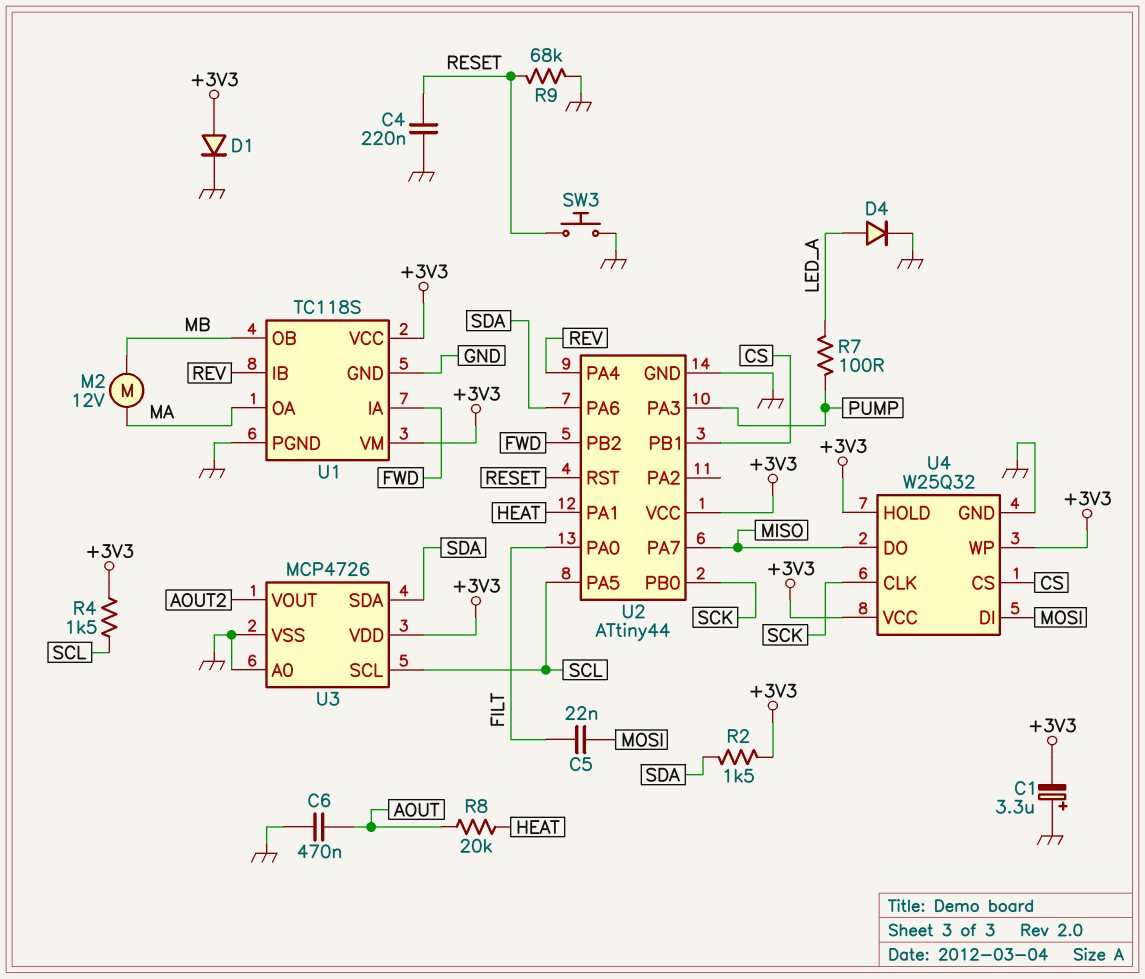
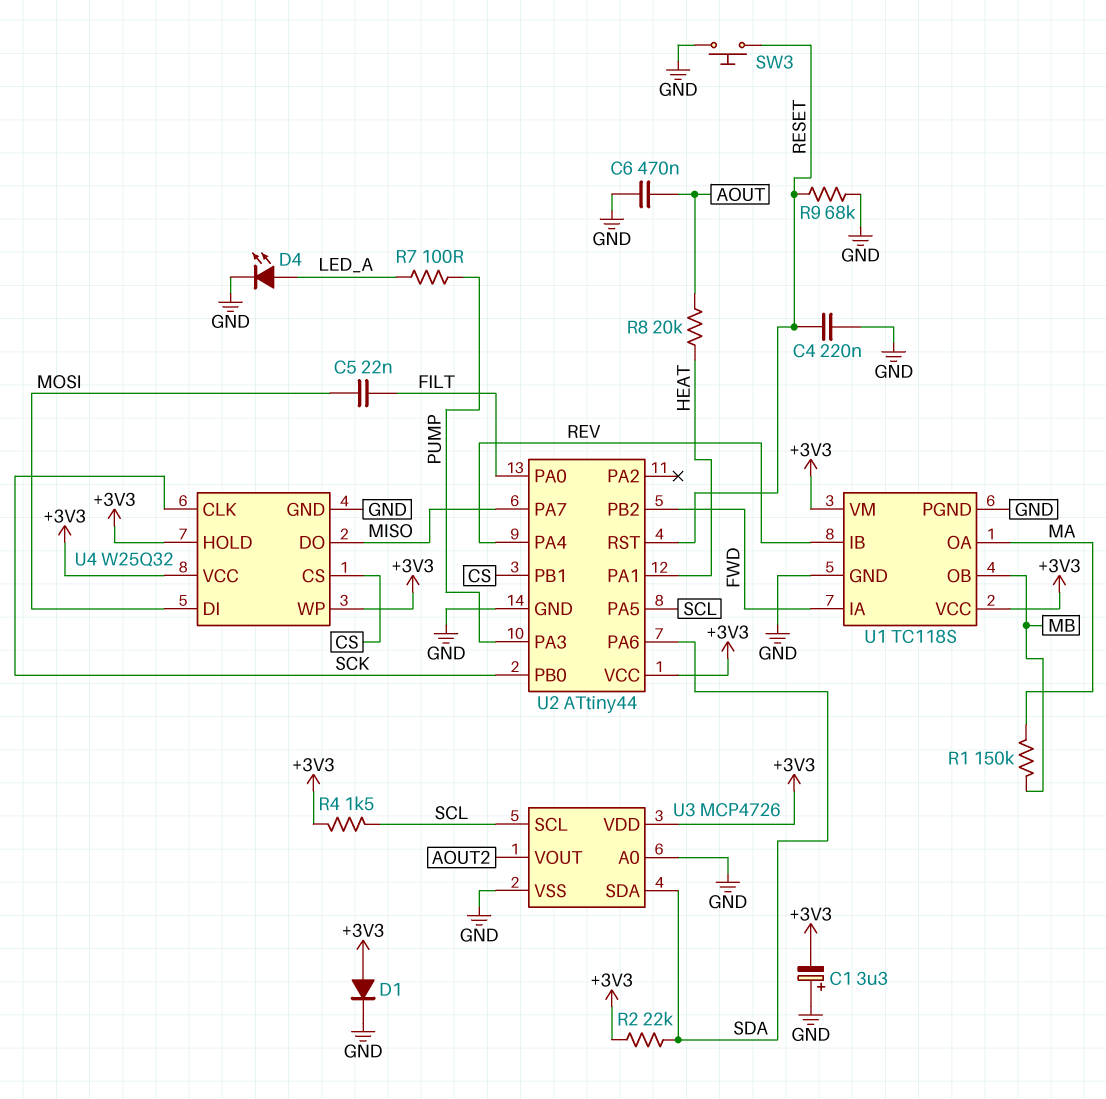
D4: diode (A LED_A, K GND) -> LED (A LED_A, K GND)
M2: motor 12V (MA, MB) -> none
R1: none -> 150k (MA, MB)
R2: 1.5k (+3V3, SDA) -> 22k (+3V3, SDA)

